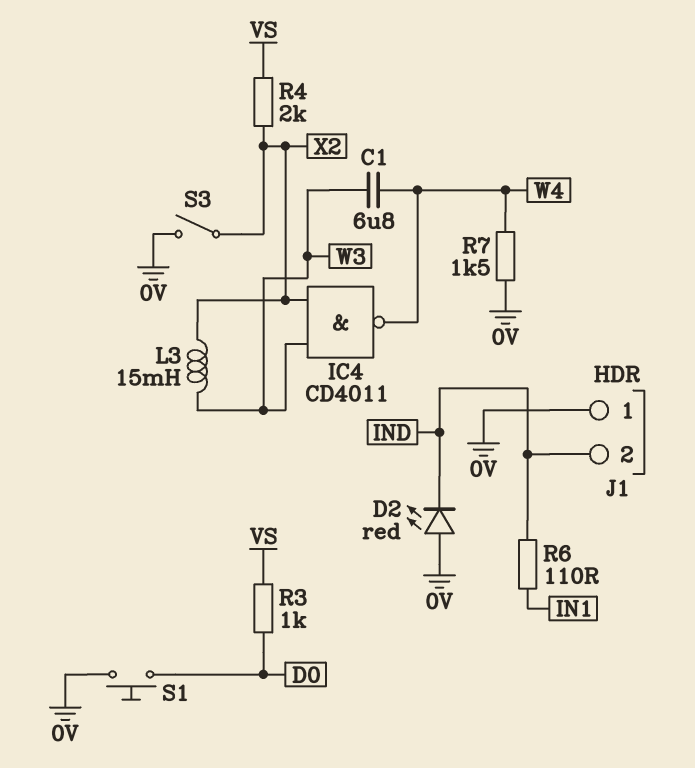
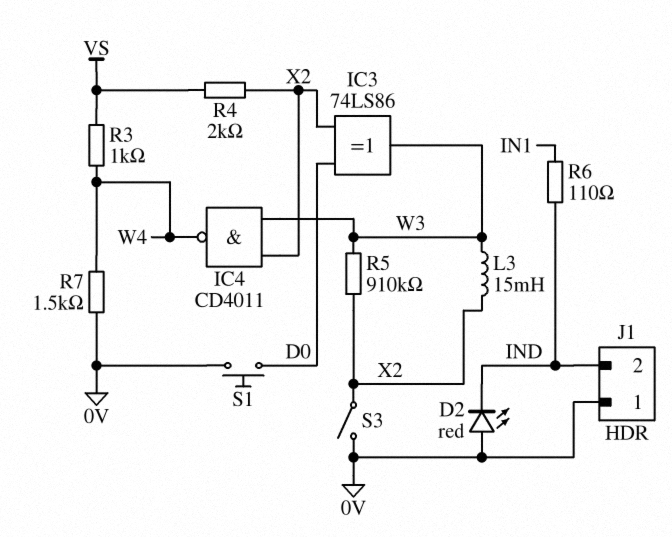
C1: 6.8uF (W3, W4) -> none
IC3: none -> XOR 74LS86 (in D0, in X2, out W3)
R3: 1k (D0, VS) -> 1k (VS, W4)
R5: none -> 910k (W3, X2)

